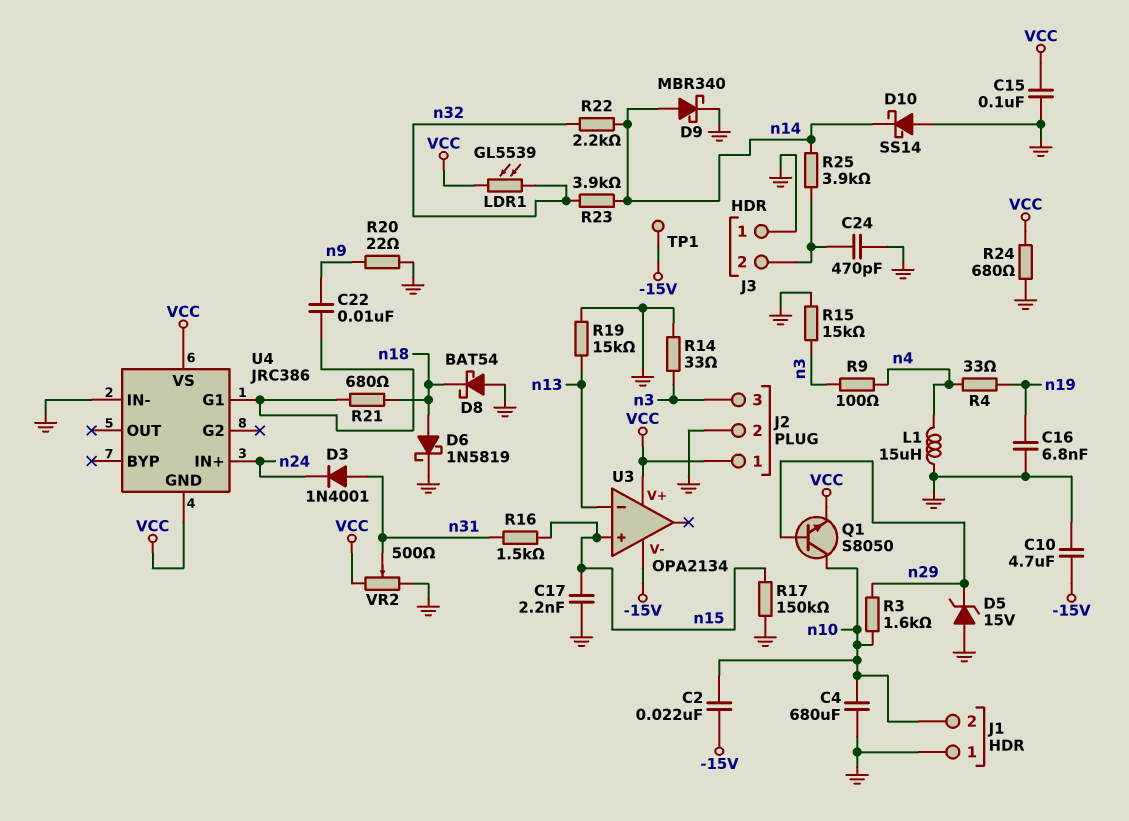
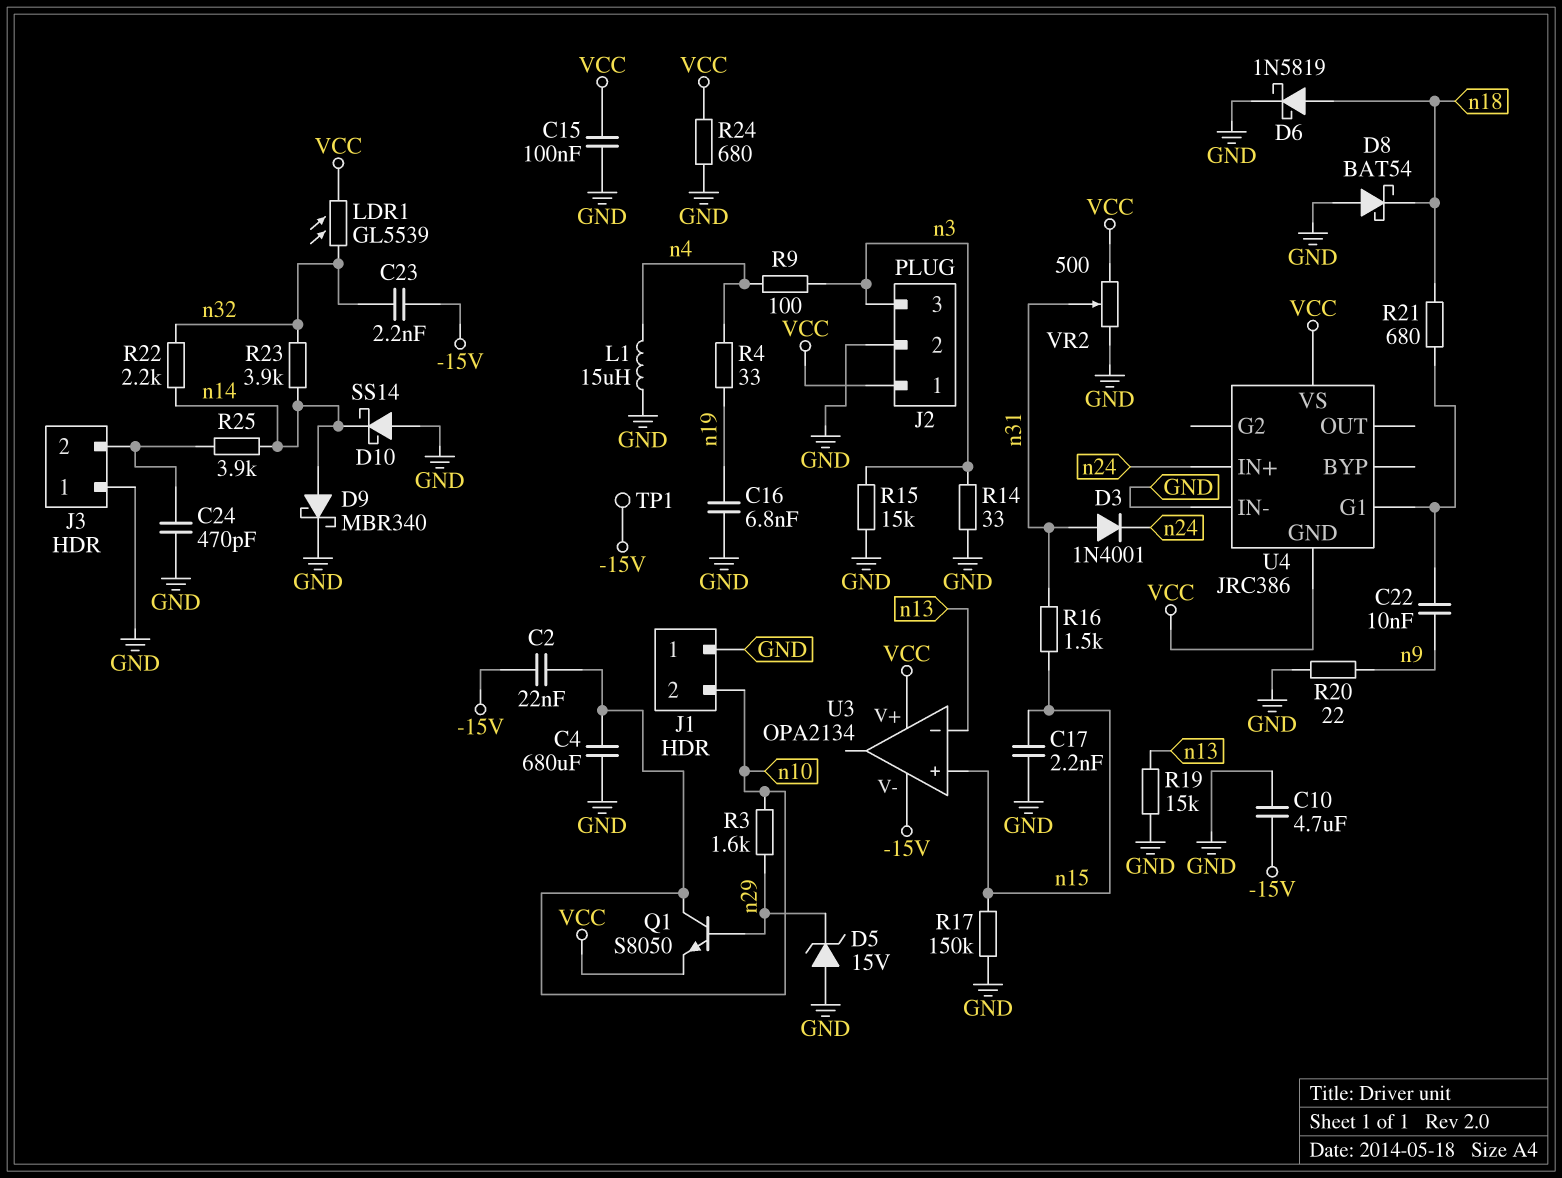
C23: none -> 2.2nF (-15V, n32)

